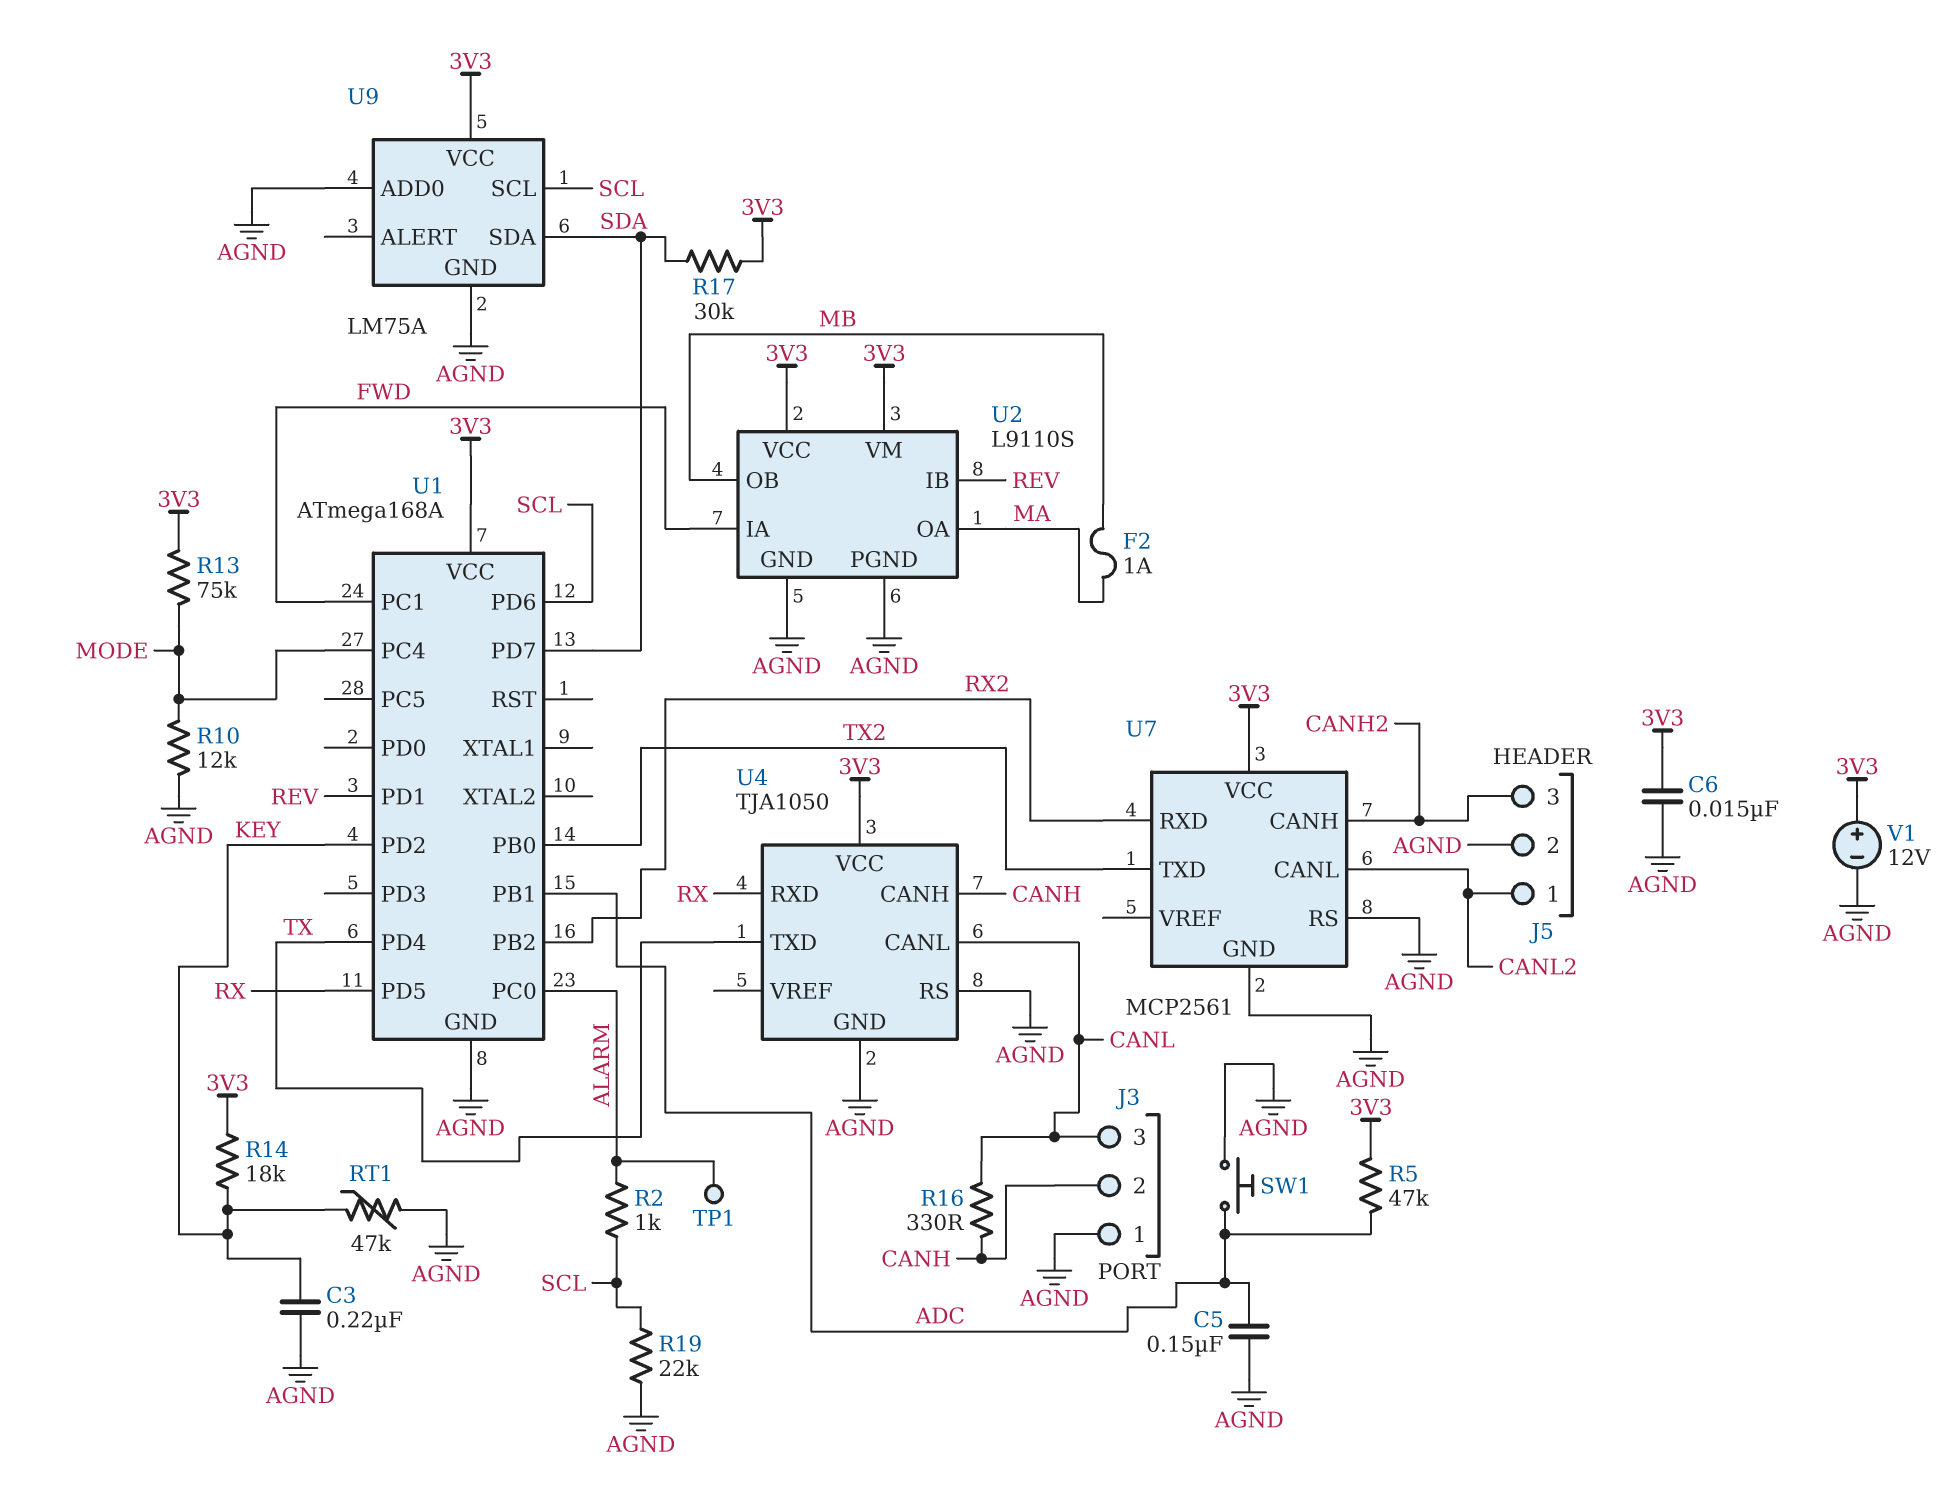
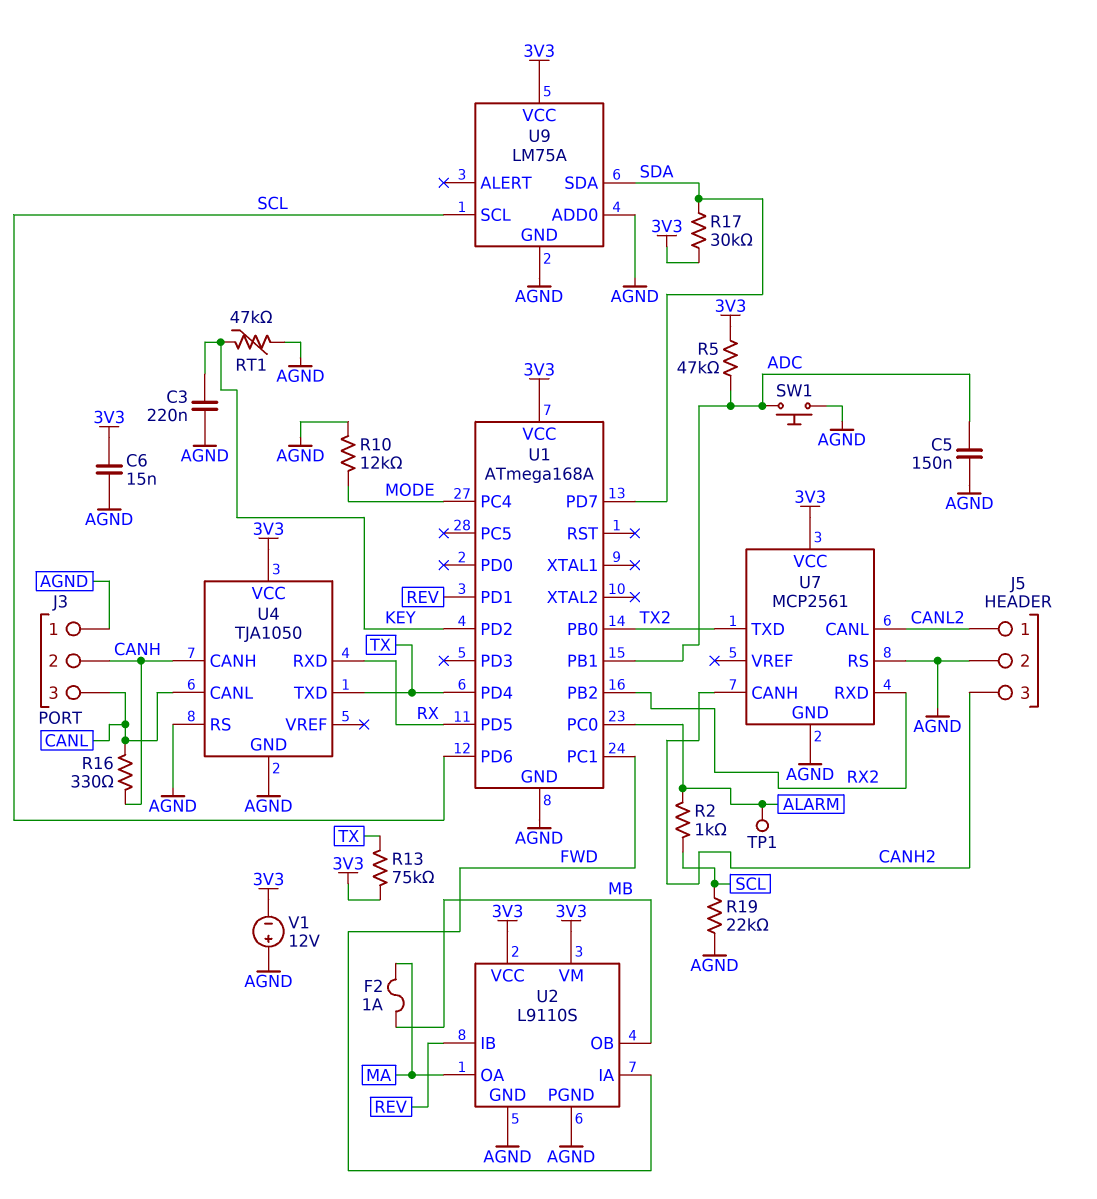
R13: 75k (3V3, MODE) -> 75k (3V3, TX)
R14: 18k (3V3, KEY) -> none
V1: 12V (plus 3V3, minus AGND) -> 12V (plus AGND, minus 3V3)

